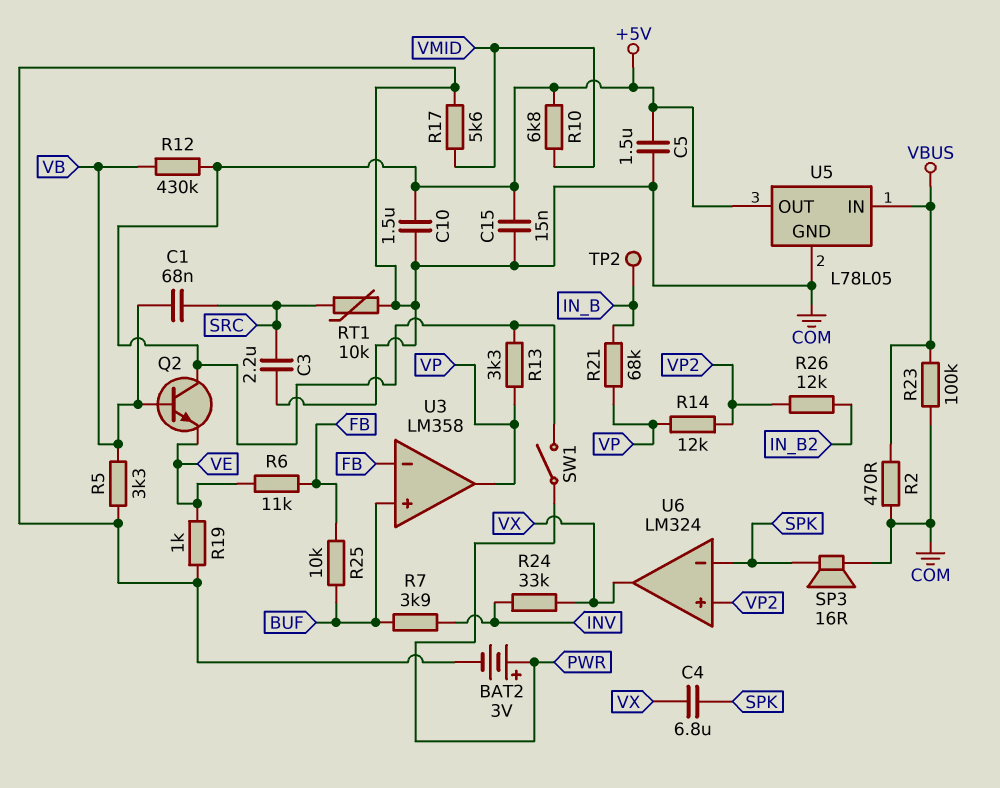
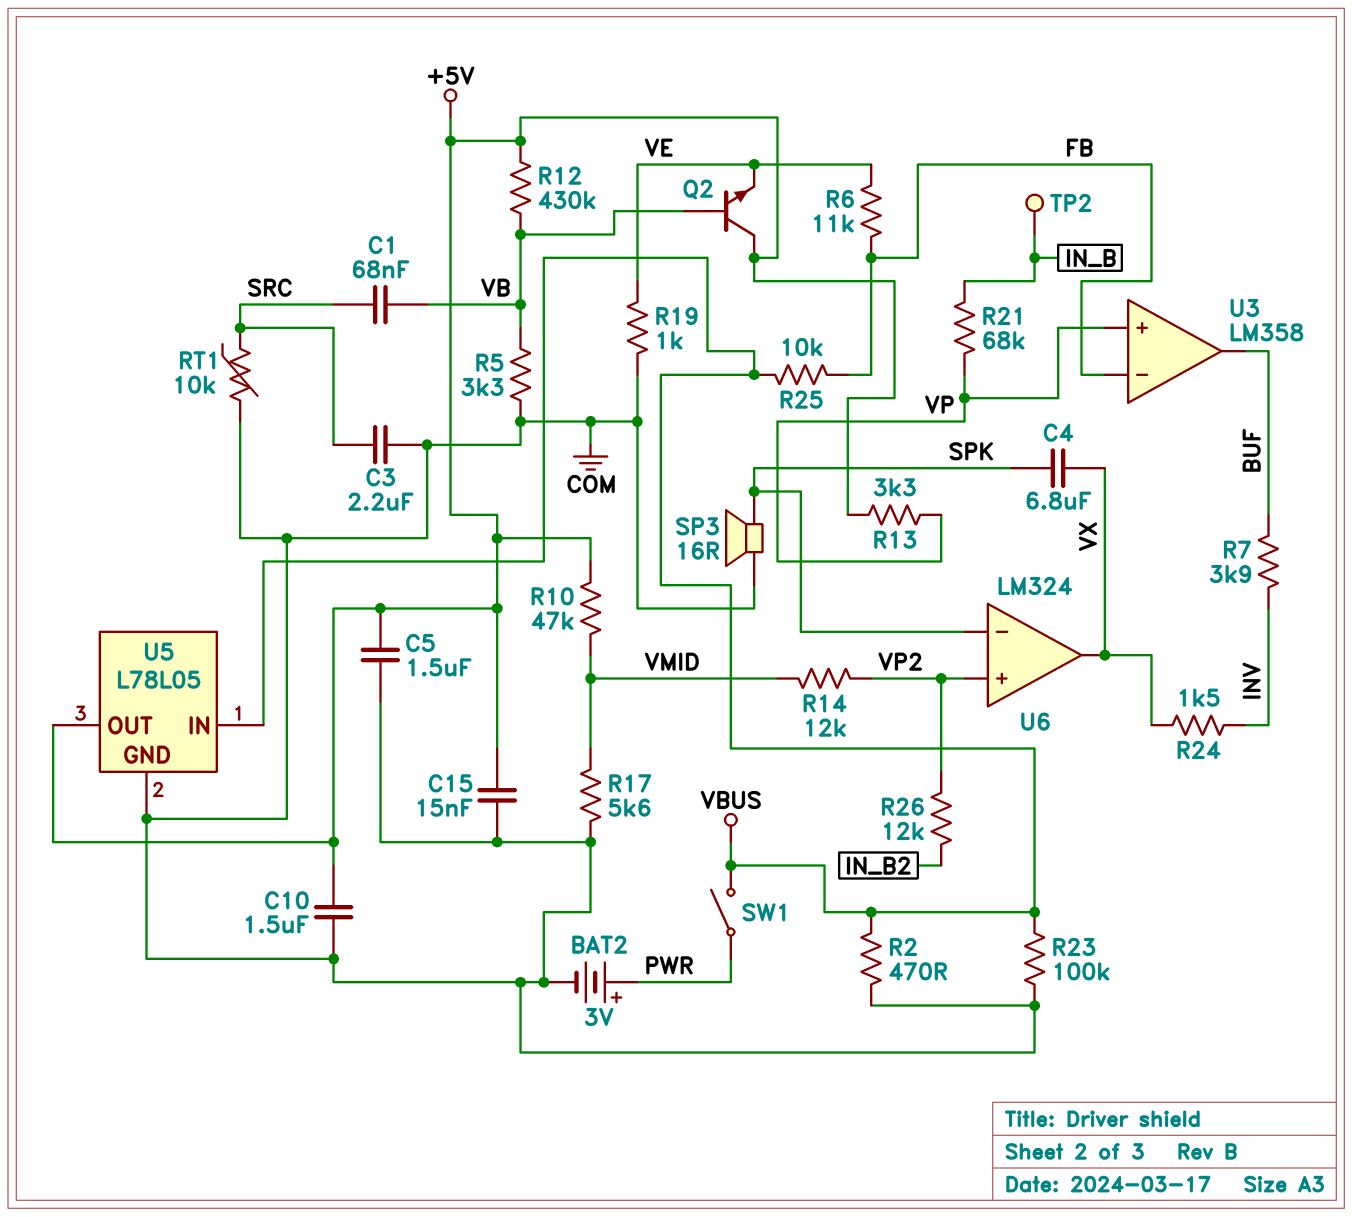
R10: 6.8k (+5V, VMID) -> 47k (+5V, VMID)
R14: 12k (VP, VP2) -> 12k (VMID, VP2)
R24: 33k (INV, VX) -> 1.5k (INV, VX)
R25: 10k (BUF, FB) -> 10k (FB, VBUS)
SW1: switch (+5V, PWR) -> switch (PWR, VBUS)
U3 pin in+: BUF -> VP
U3 pin out: VP -> BUF

